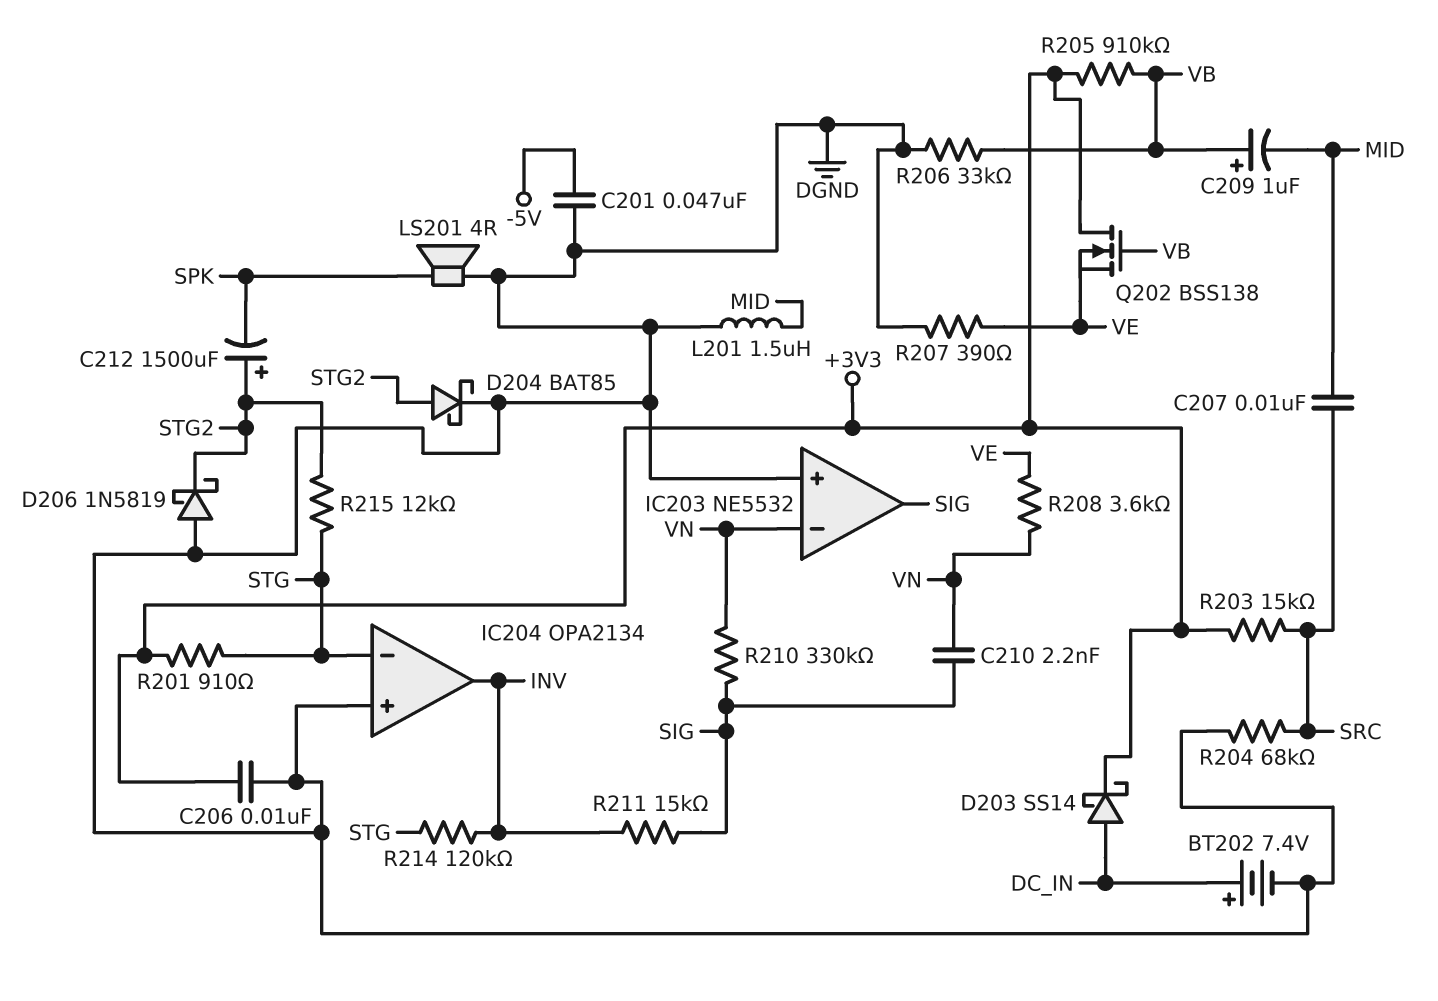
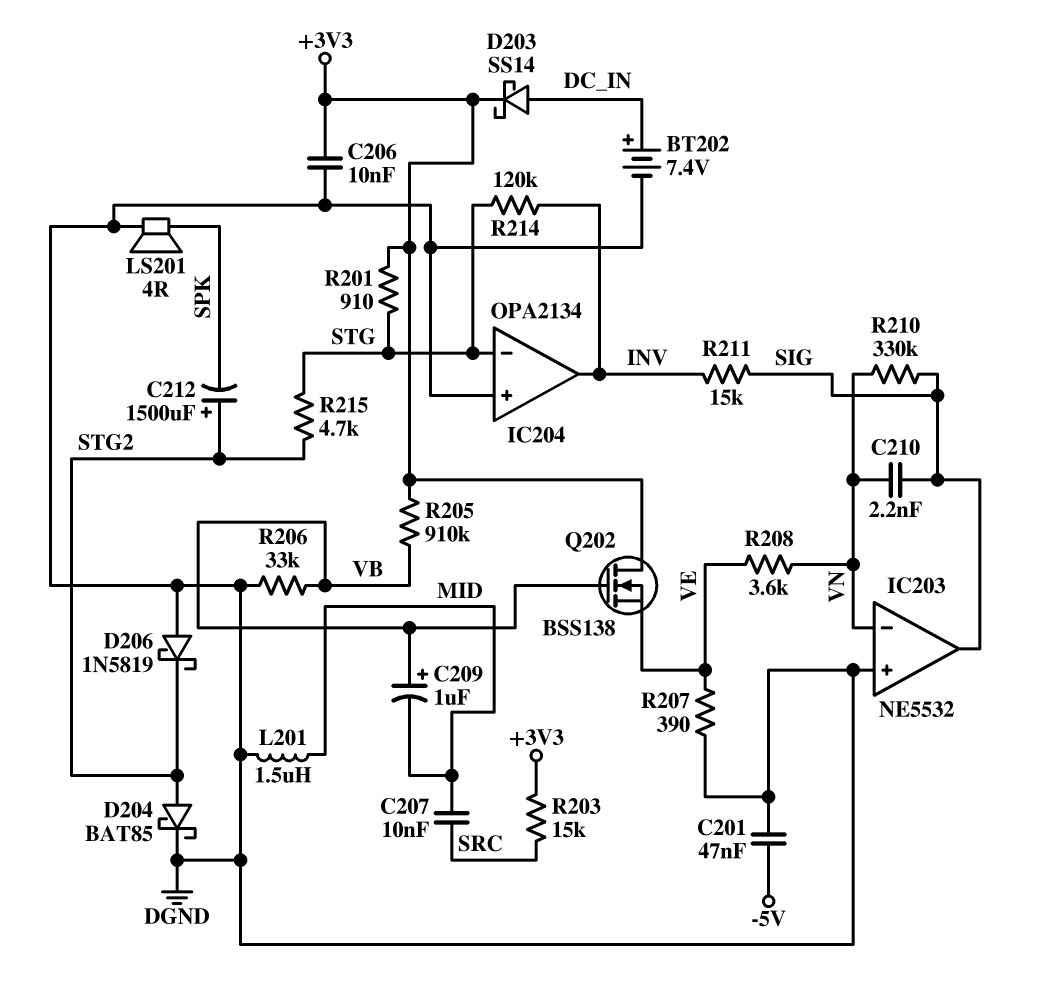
R204: 68k (DGND, SRC) -> none
R215: 12k (STG, STG2) -> 4.7k (STG, STG2)

